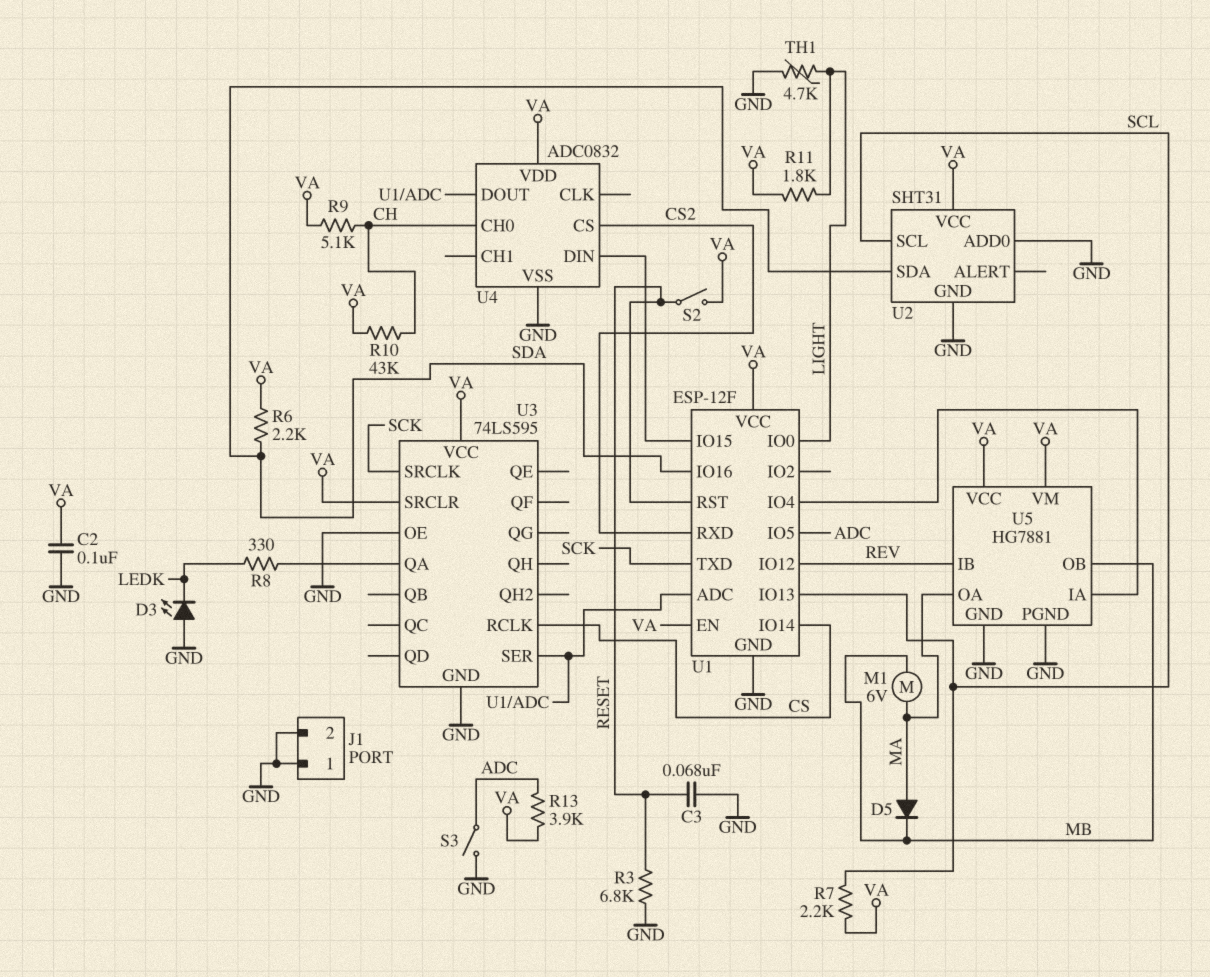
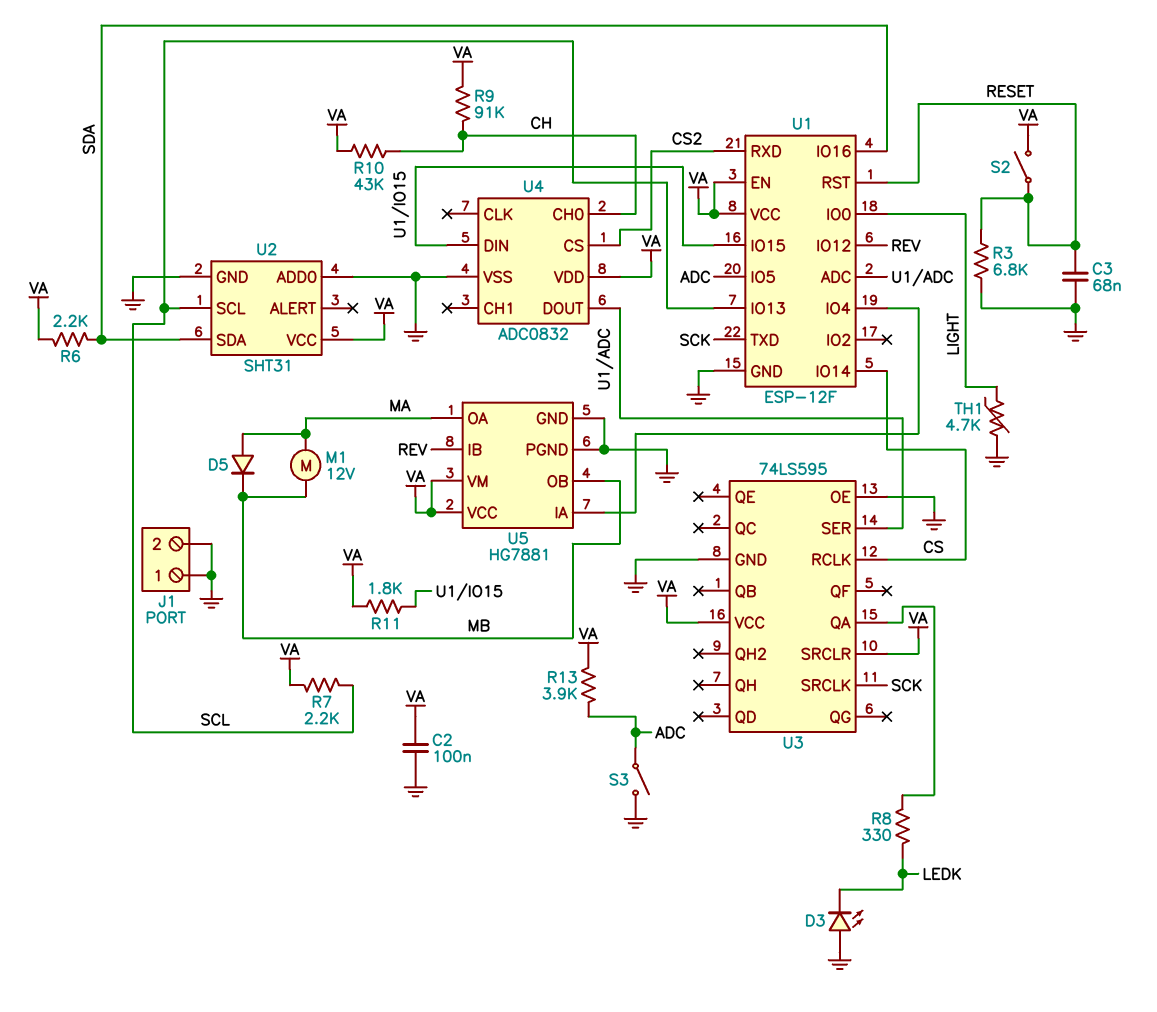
M1: motor 6V (MA, MB) -> motor 12V (MA, MB)
R9: 5.1k (CH, VA) -> 91k (CH, VA)
R11: 1.8k (LIGHT, VA) -> 1.8k (U1/IO15, VA)

